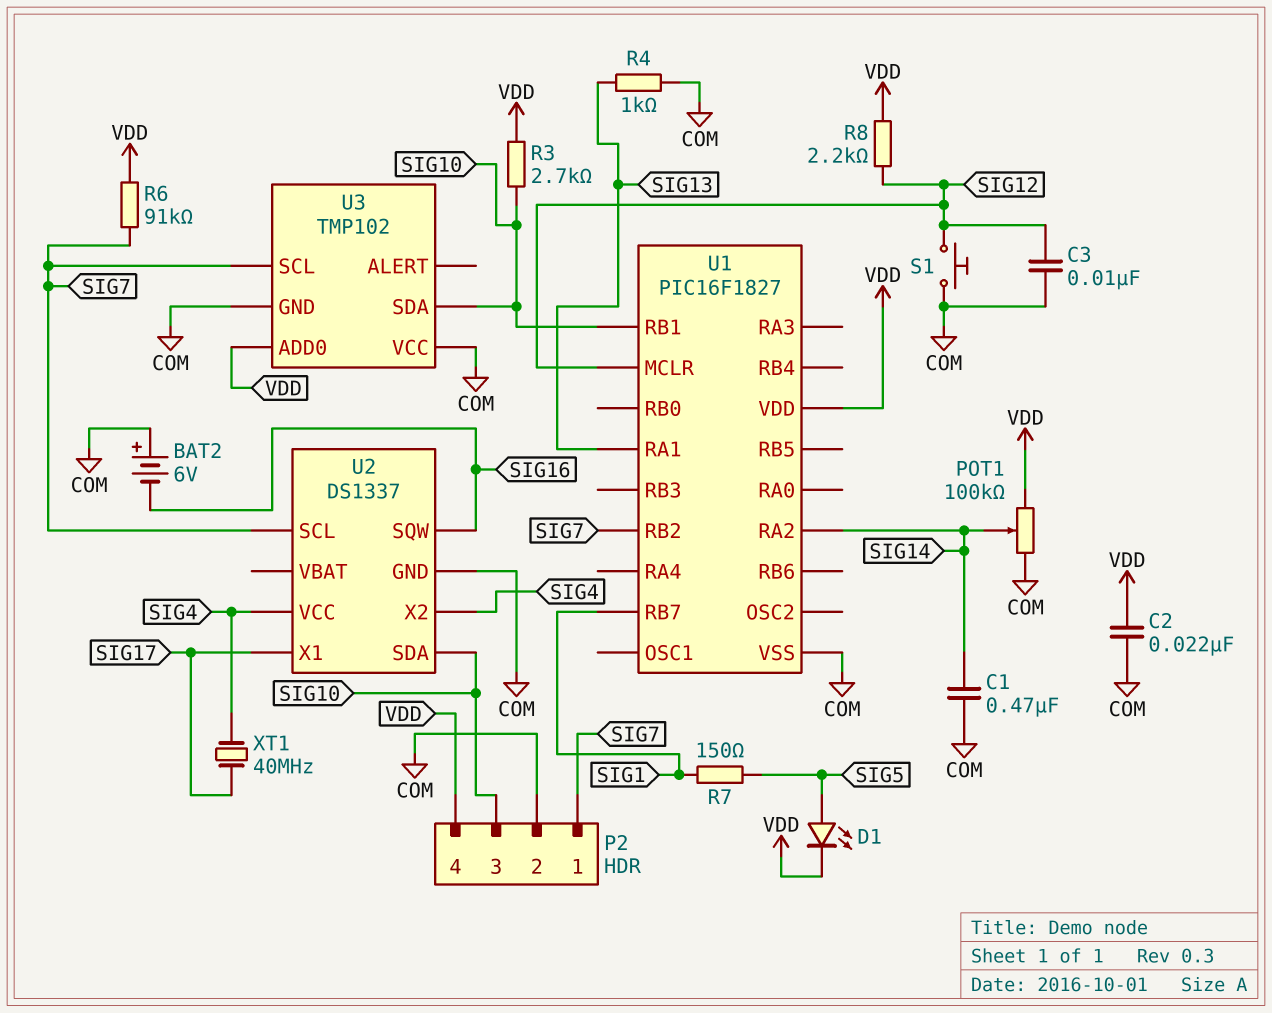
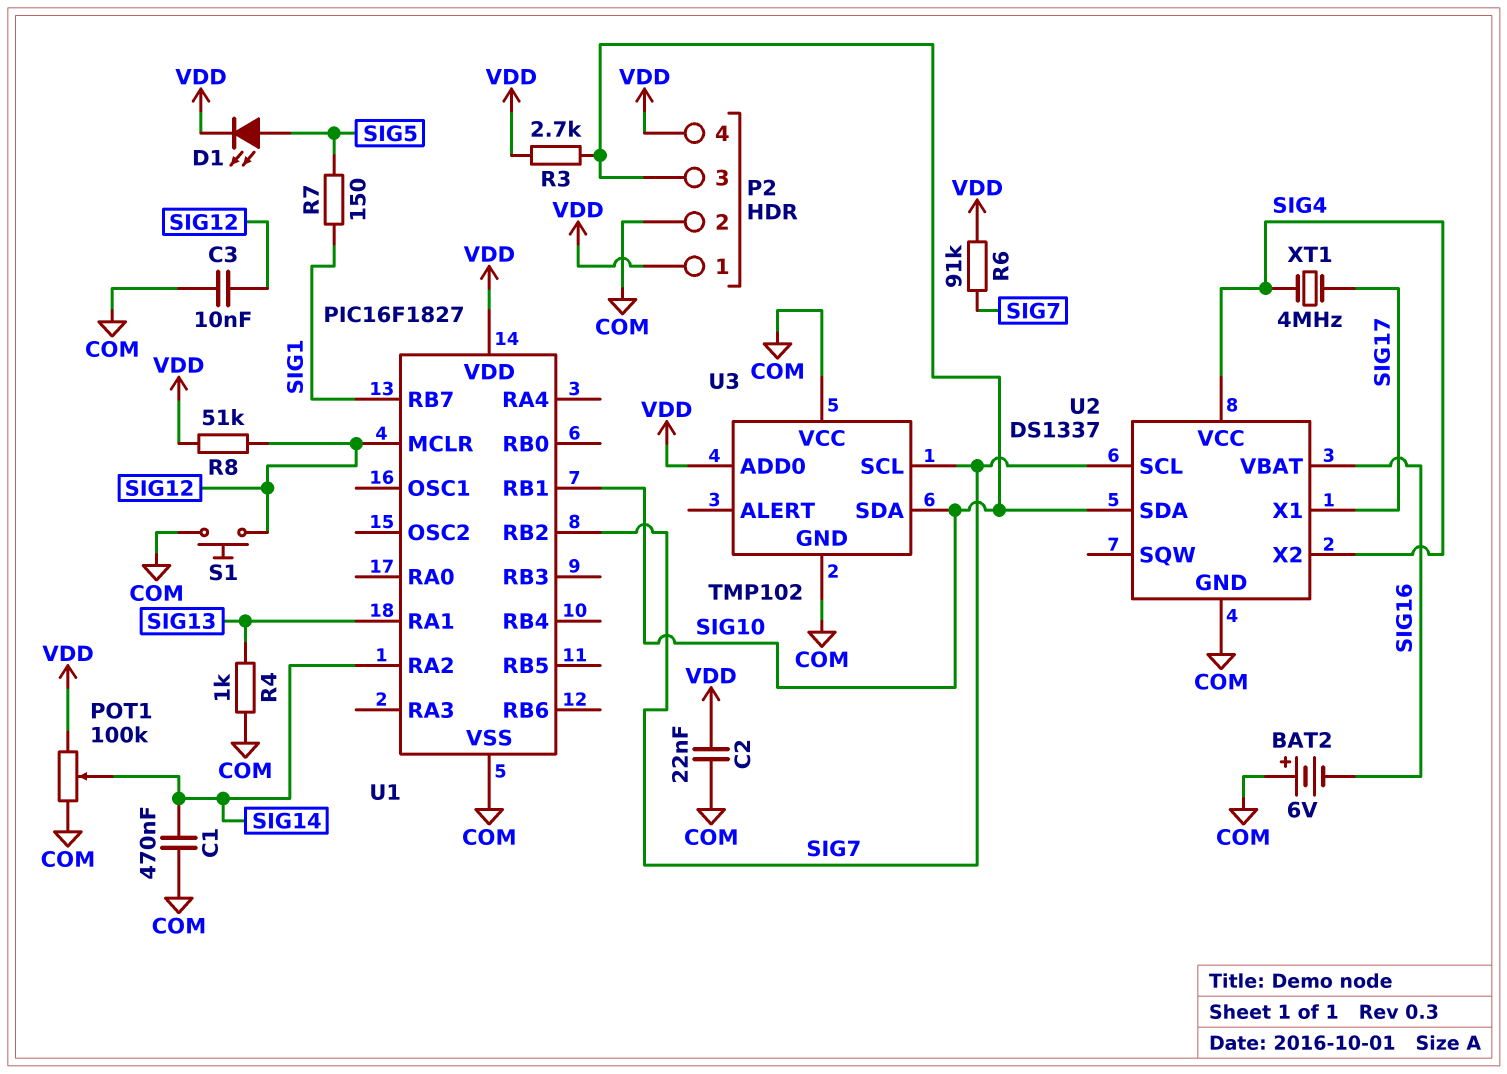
P2 pin 1: SIG7 -> VDD
R8: 2.2k (SIG12, VDD) -> 51k (SIG12, VDD)
U2 pin SQW: SIG16 -> none
U2 pin VBAT: none -> SIG16
XT1: 40MHz (SIG4, SIG17) -> 4MHz (SIG4, SIG17)

